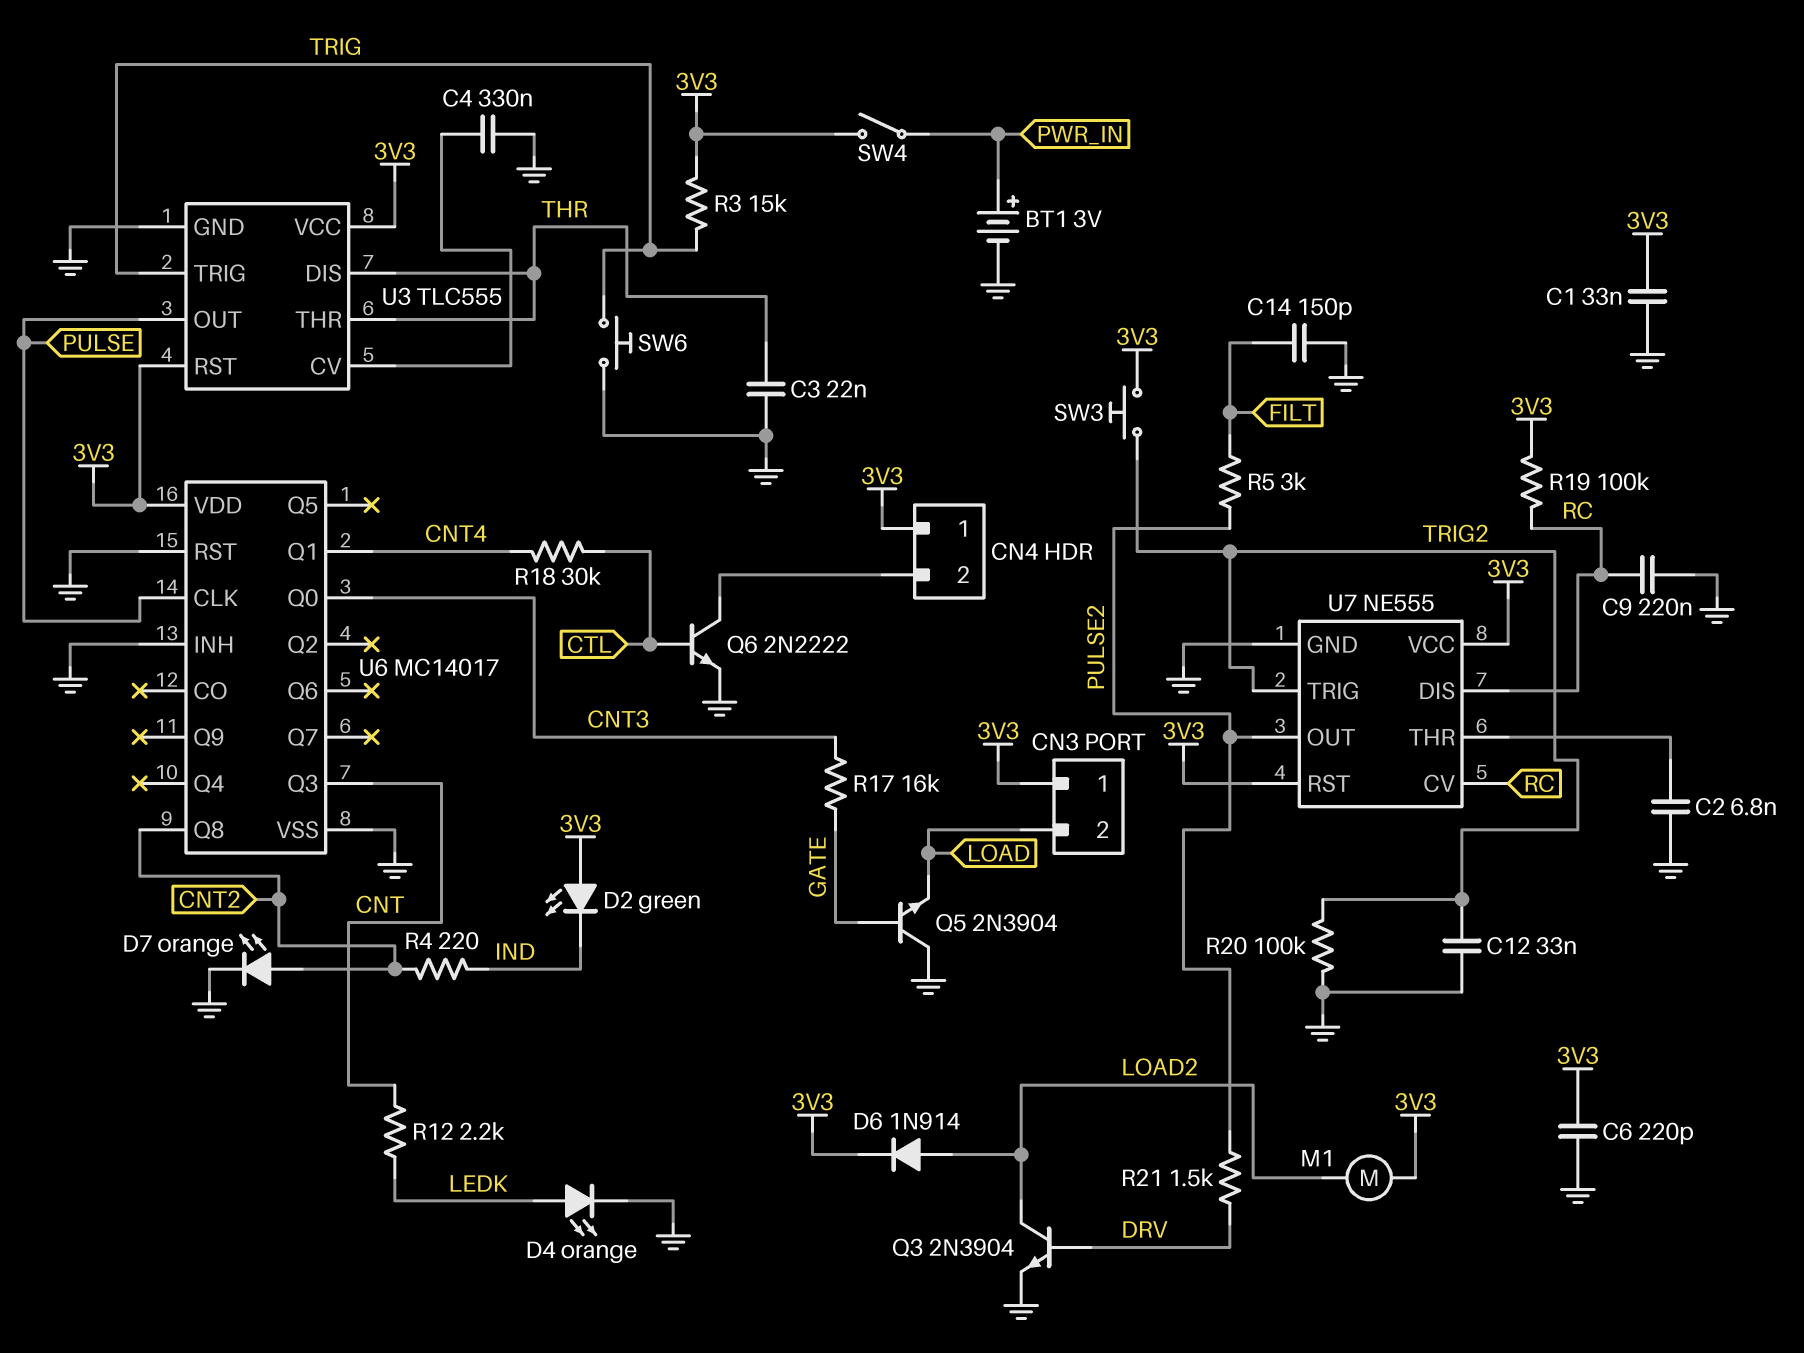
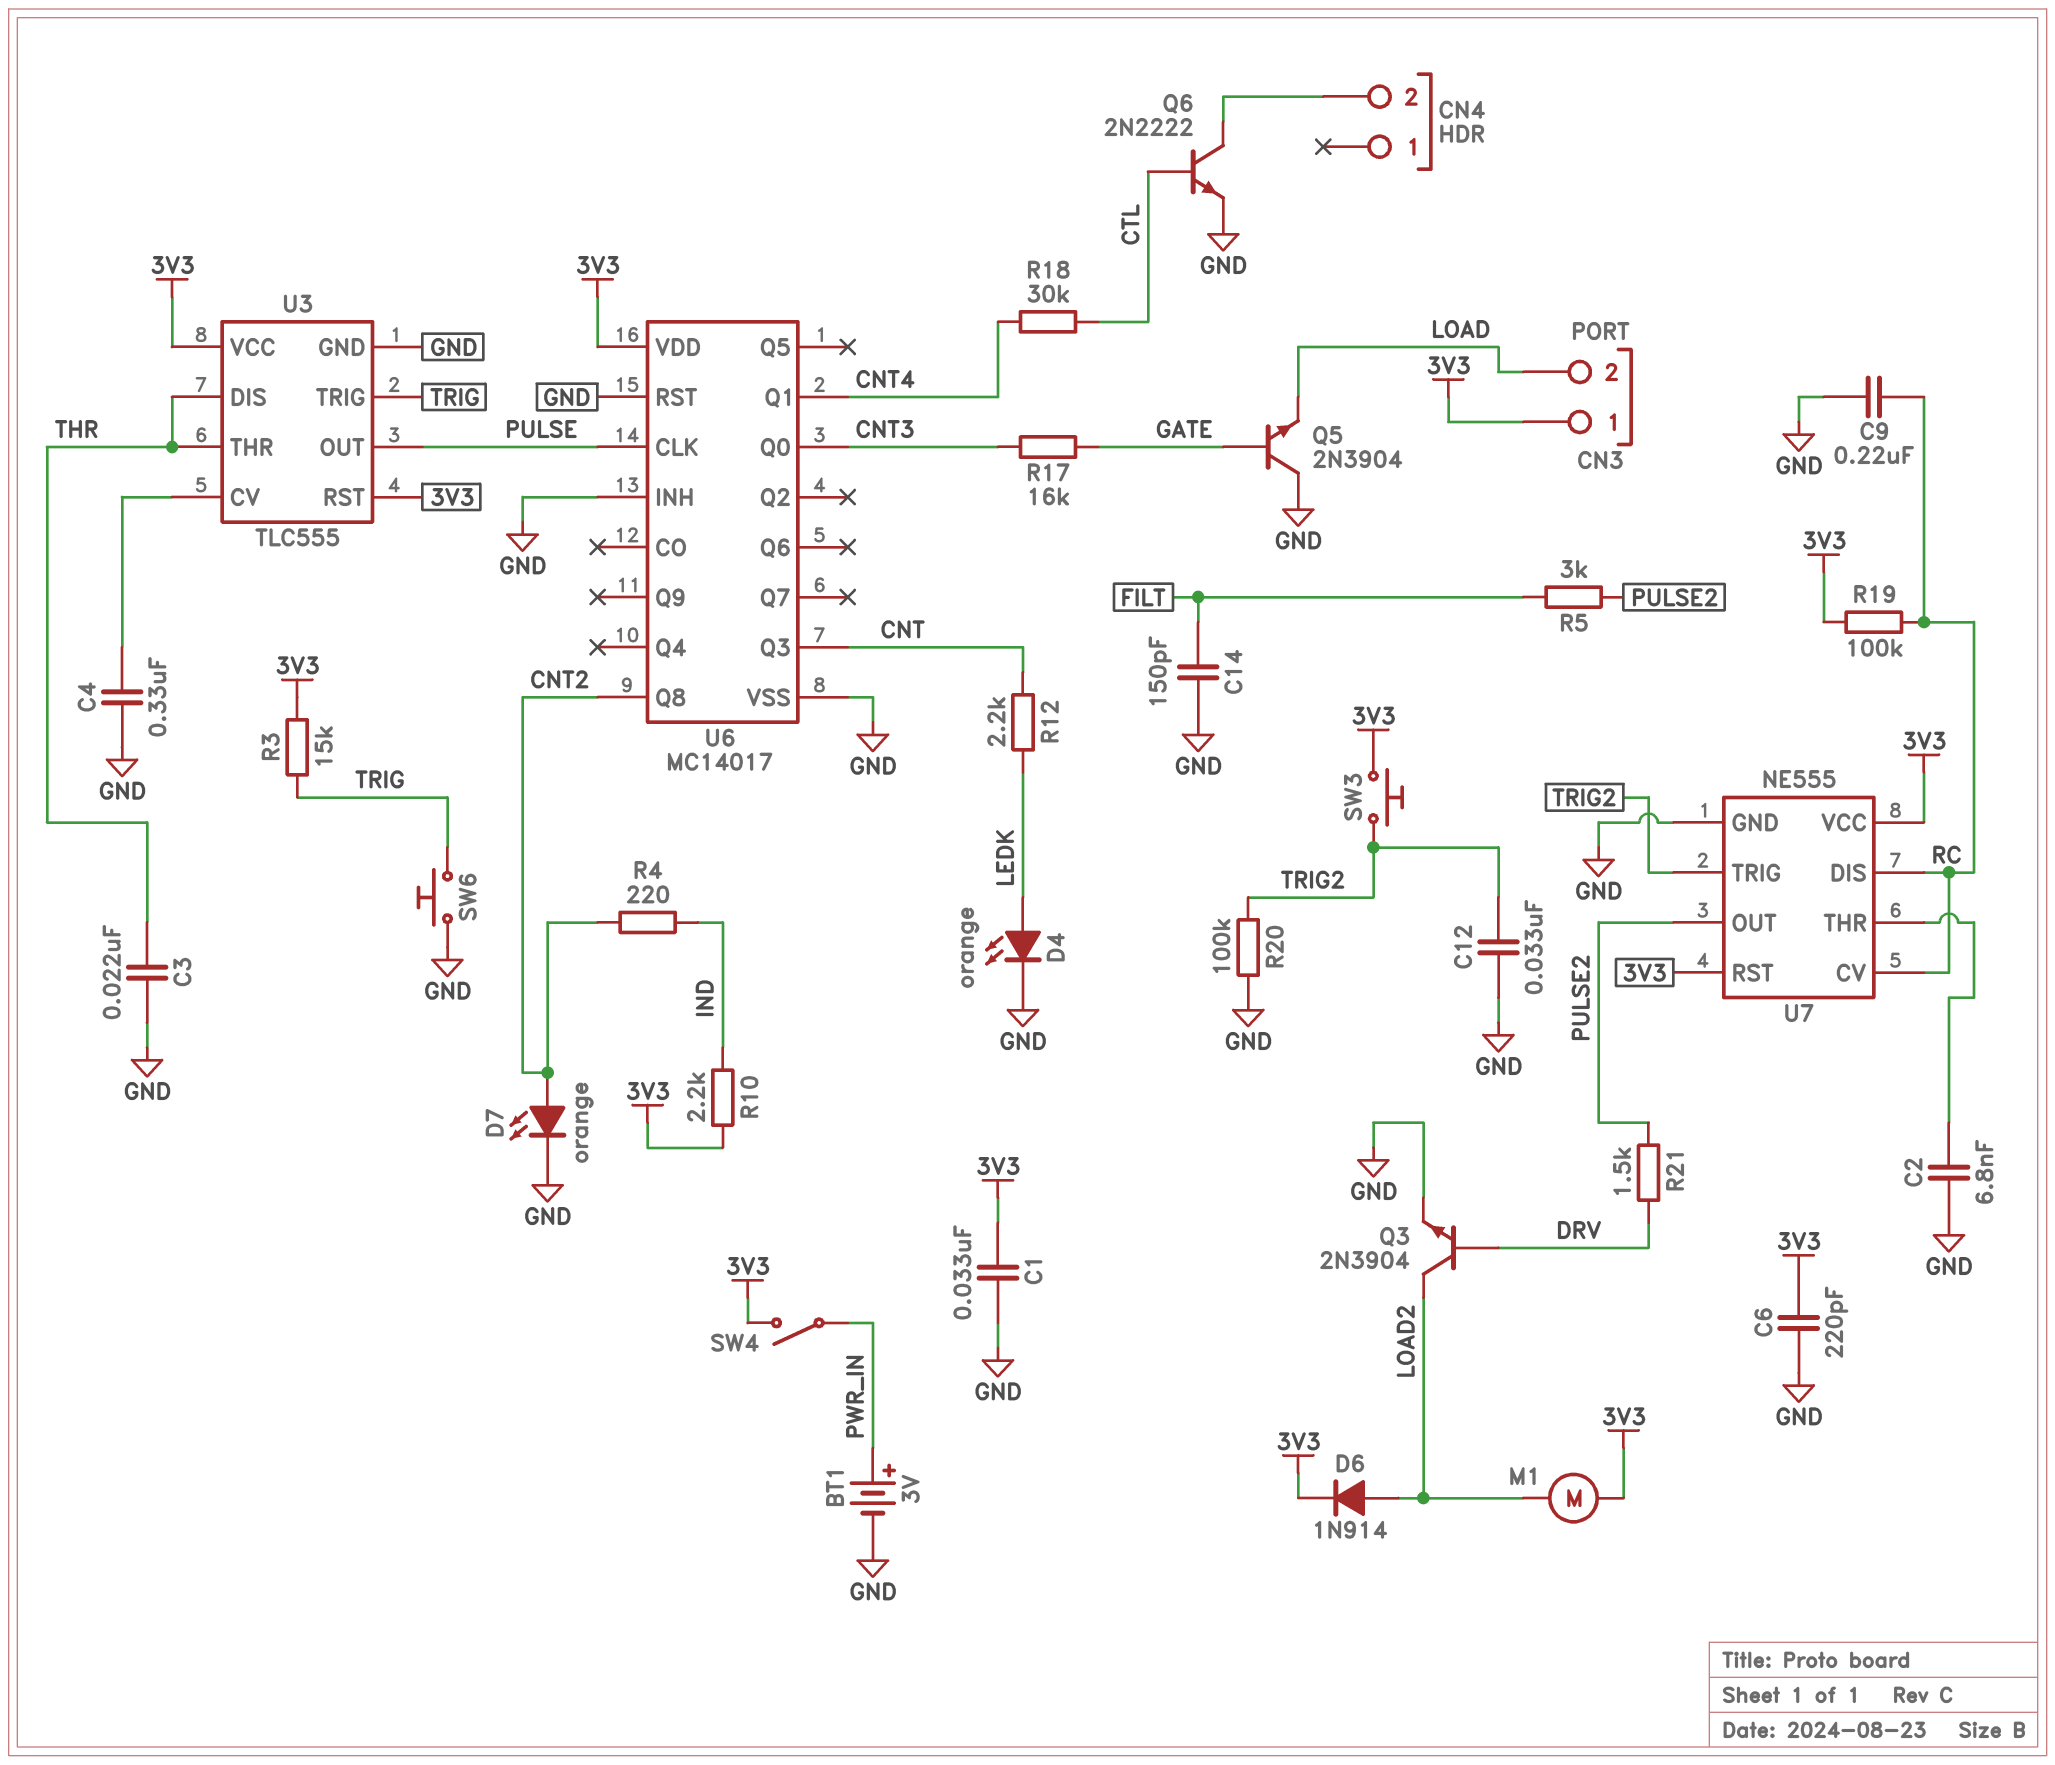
CN4 pin 1: 3V3 -> none
D2: LED green (A 3V3, K IND) -> none
R10: none -> 2.2k (3V3, IND)

